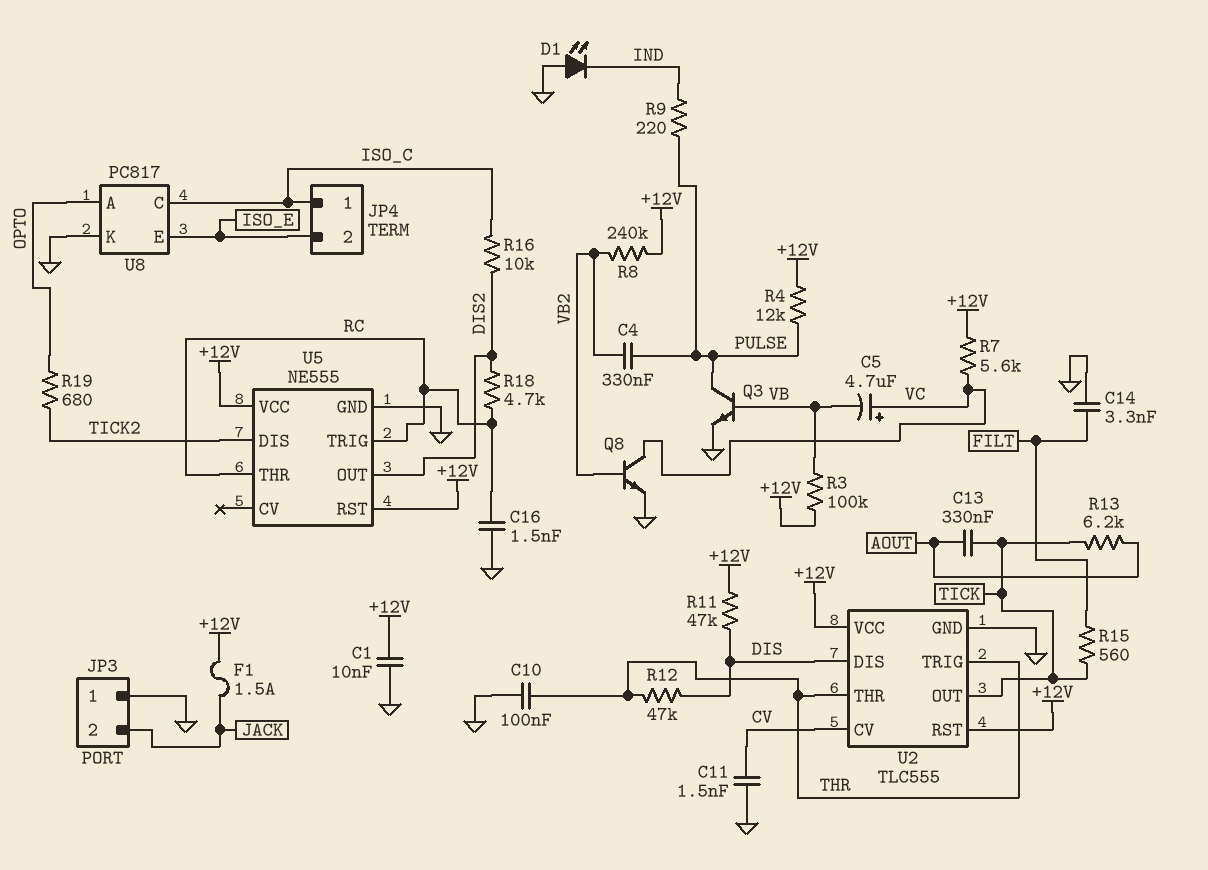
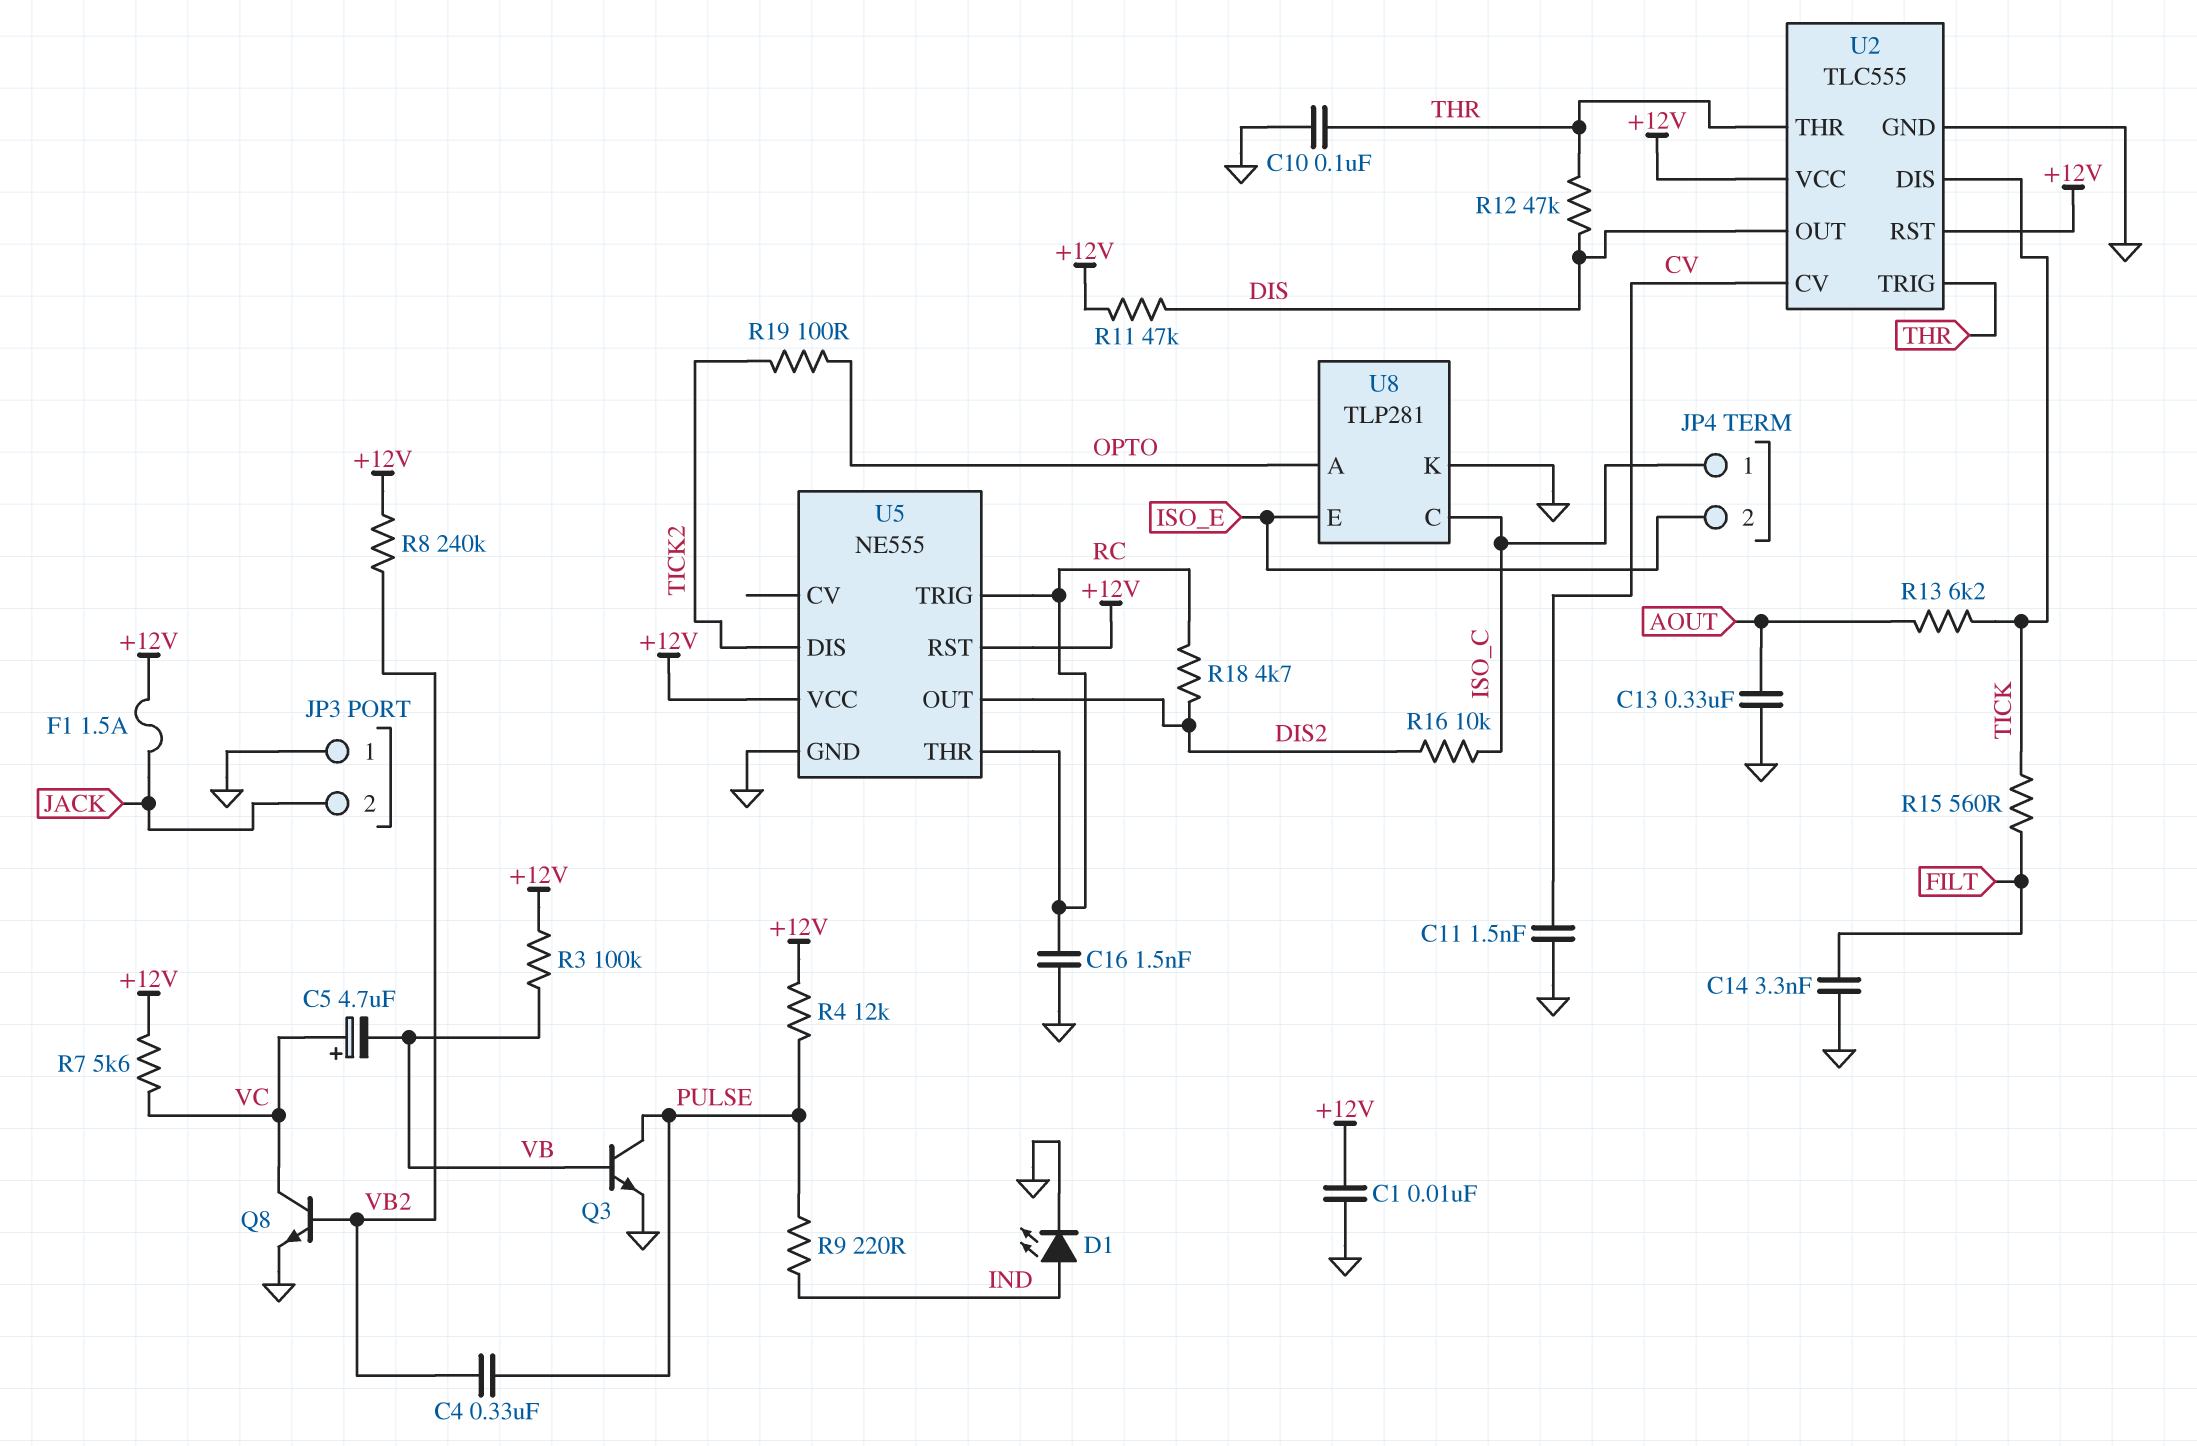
C13: 330nF (AOUT, TICK) -> 330nF (AOUT, GND)
D1: LED (A GND, K IND) -> LED (A IND, K GND)
R19: 680 (OPTO, TICK2) -> 100 (OPTO, TICK2)
U2 pin DIS: DIS -> TICK
U2 pin OUT: TICK -> DIS
U8: PC817 -> TLP281

